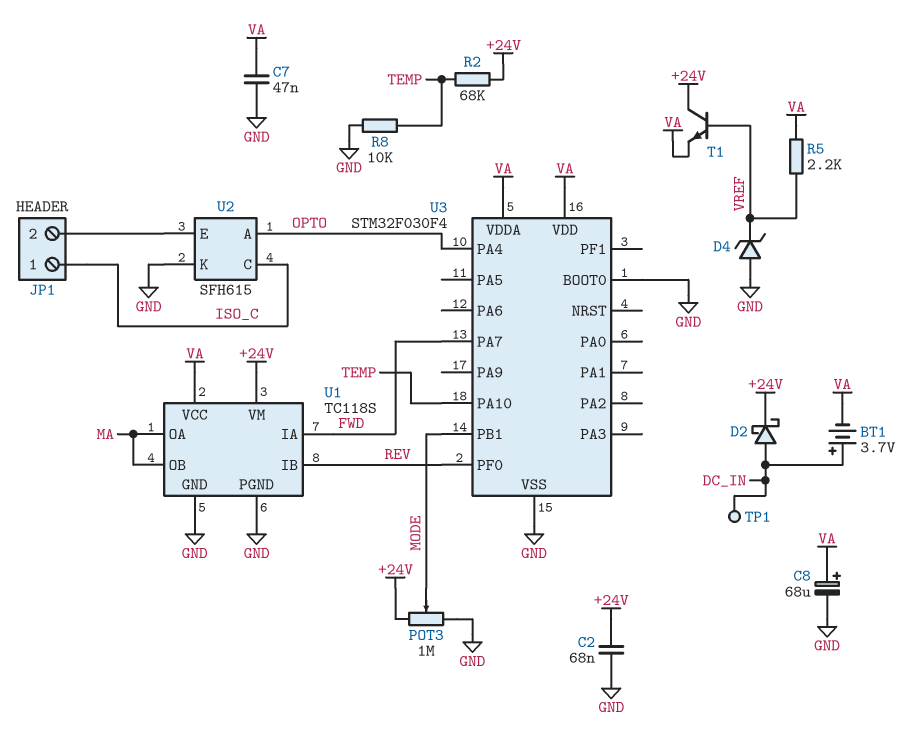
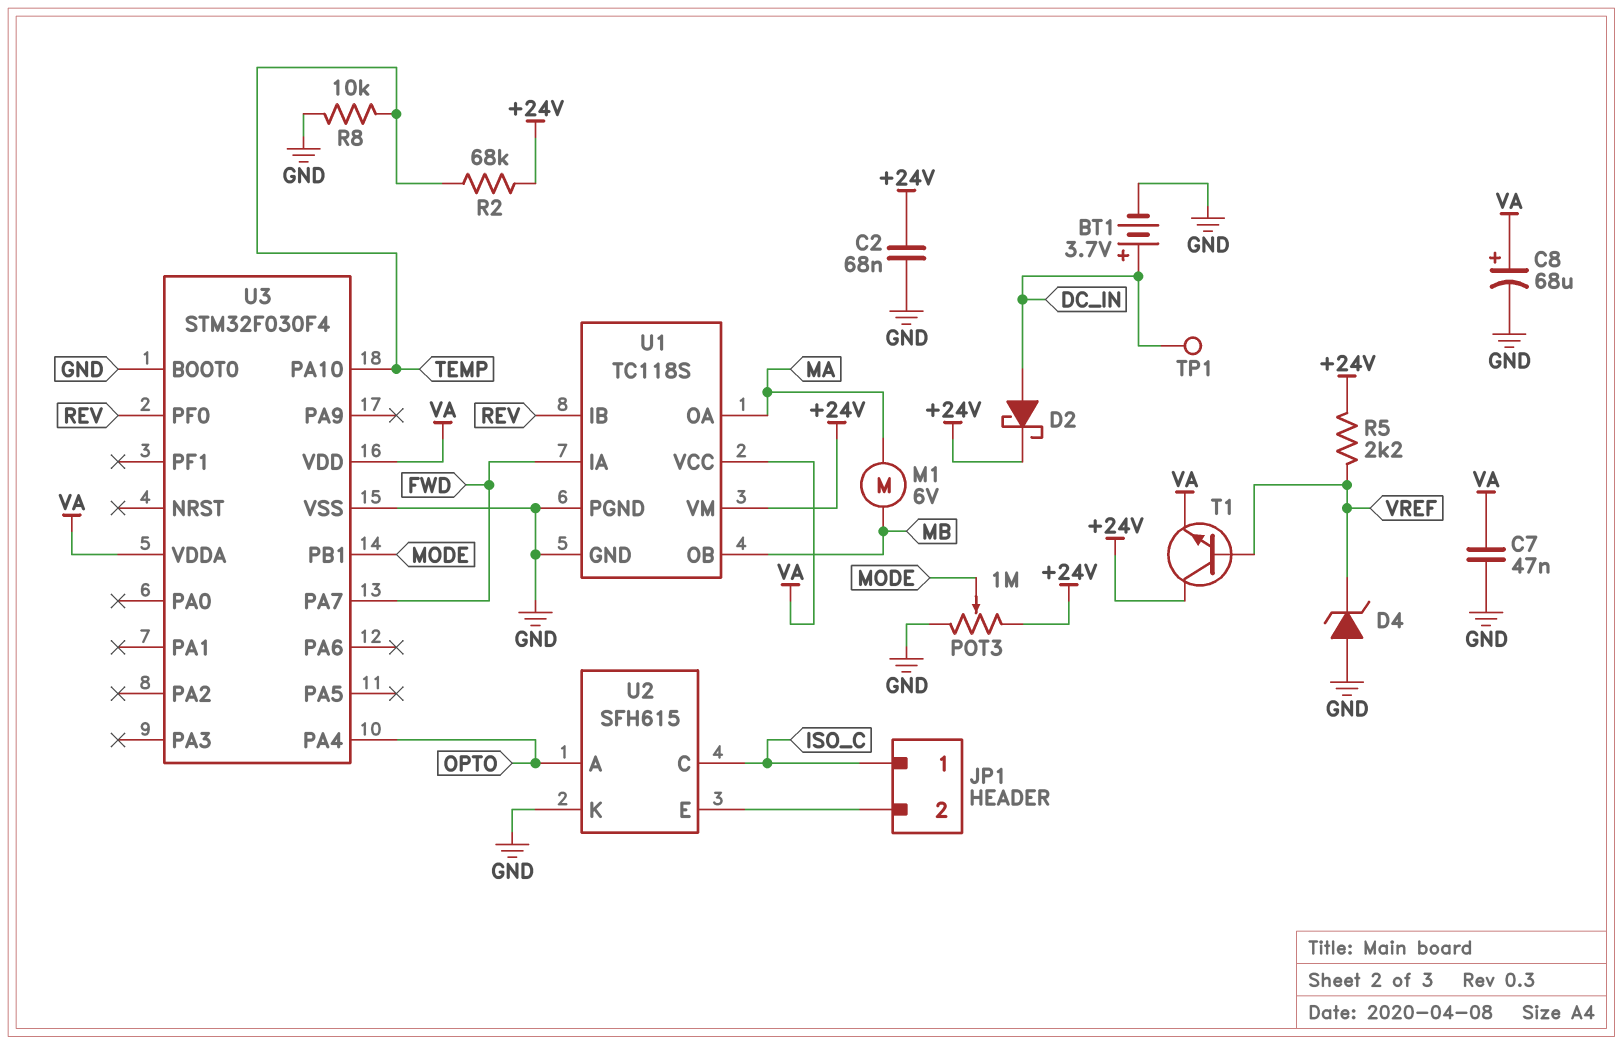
BT1: 3.7V (plus DC_IN, minus VA) -> 3.7V (plus DC_IN, minus GND)
M1: none -> motor 6V (MA, MB)
R5: 2.2k (VA, VREF) -> 2.2k (+24V, VREF)
U1 pin OB: MA -> MB

